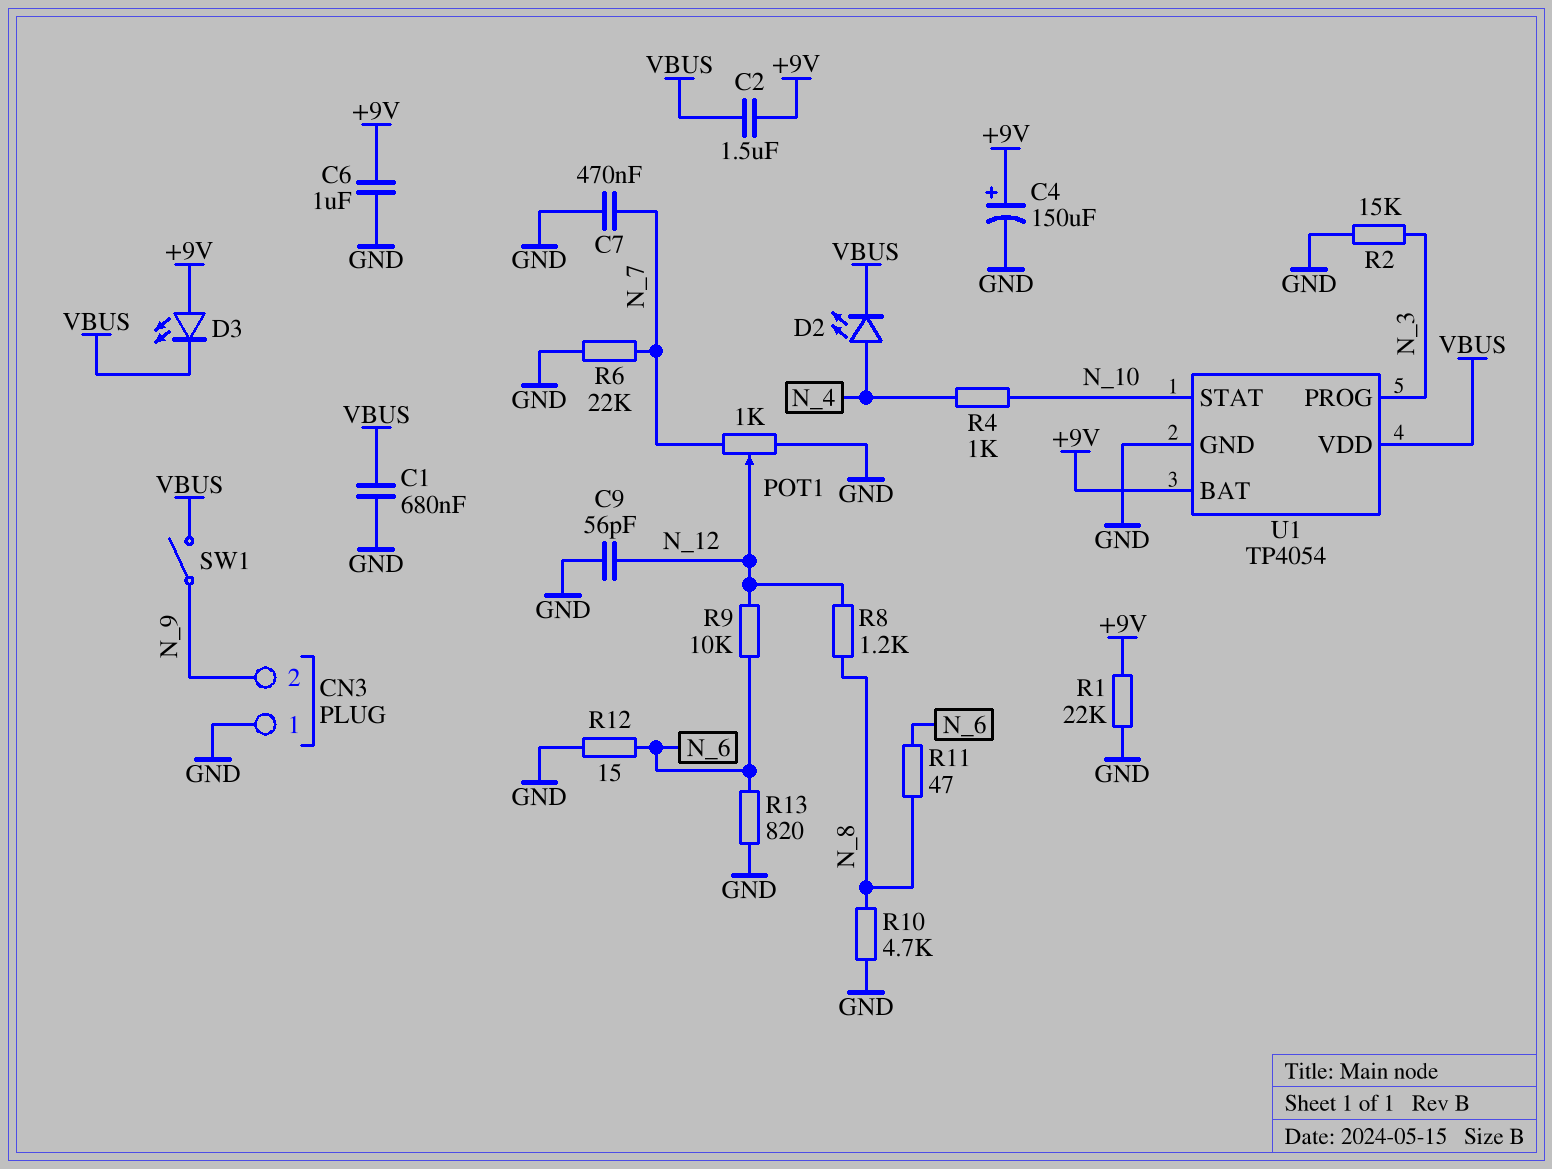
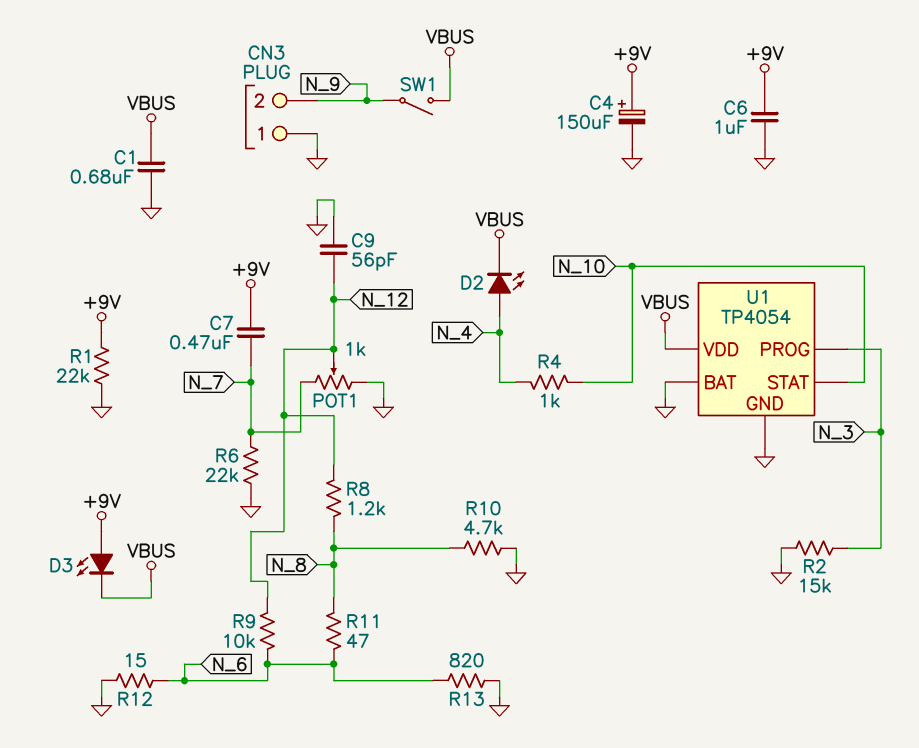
C2: 1.5uF (+9V, VBUS) -> none
C7: 470nF (GND, N_7) -> 470nF (+9V, N_7)
U1 pin BAT: +9V -> GND

